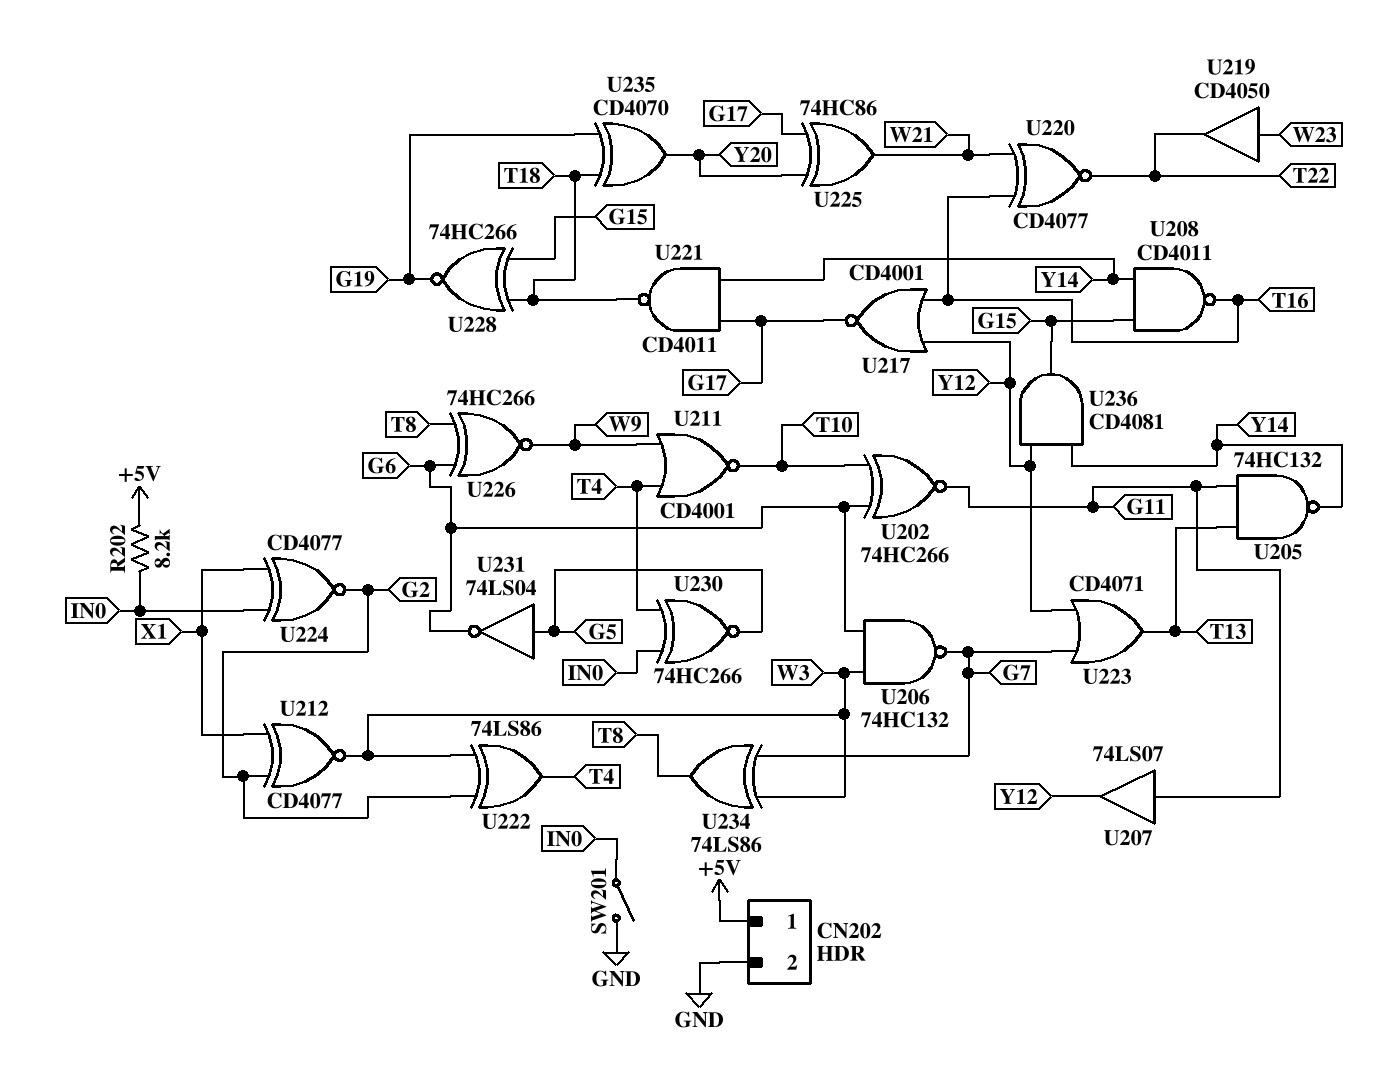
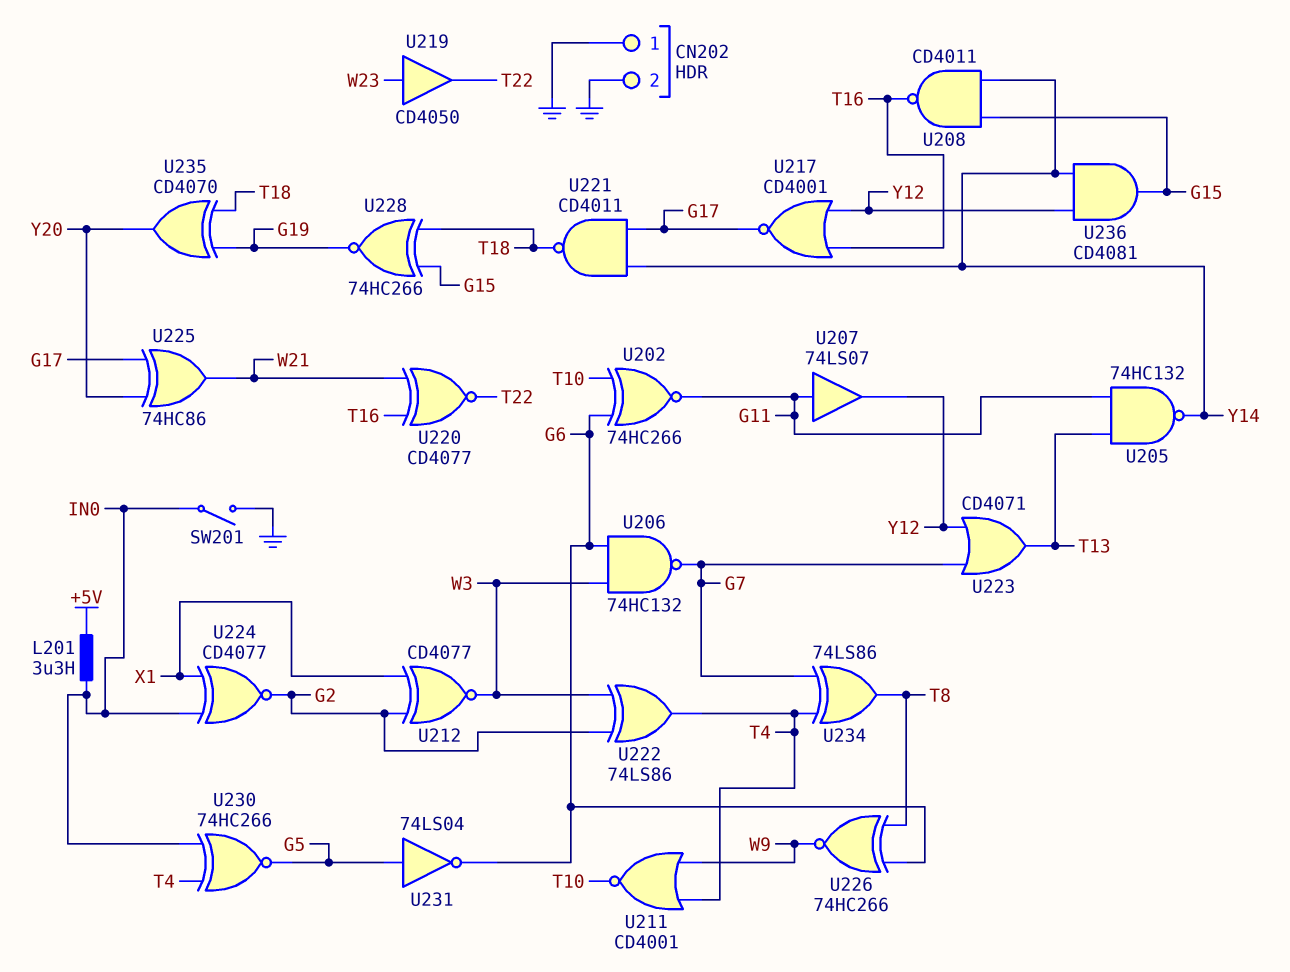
CN202 pin 1: +5V -> GND
L201: none -> 3.3uH (+5V, IN0)
R202: 8.2k (+5V, IN0) -> none
U234: XOR 74LS86 (in G7, in W3, out T8) -> XOR 74LS86 (in G7, in T4, out T8)

